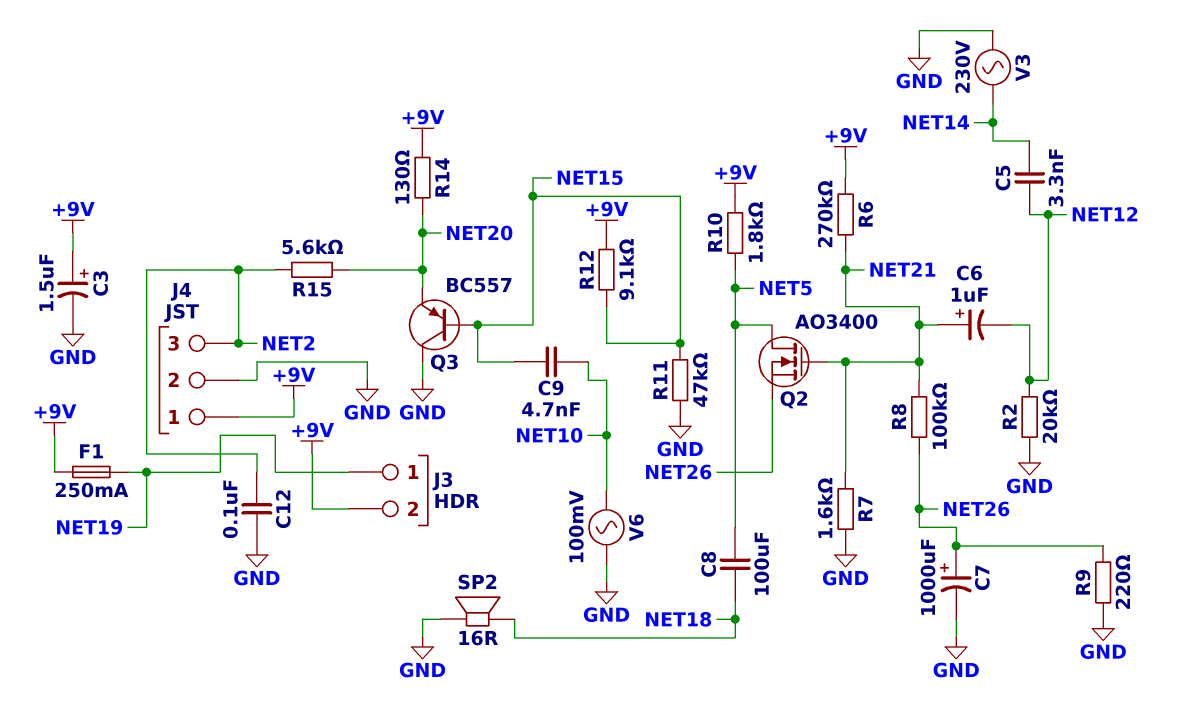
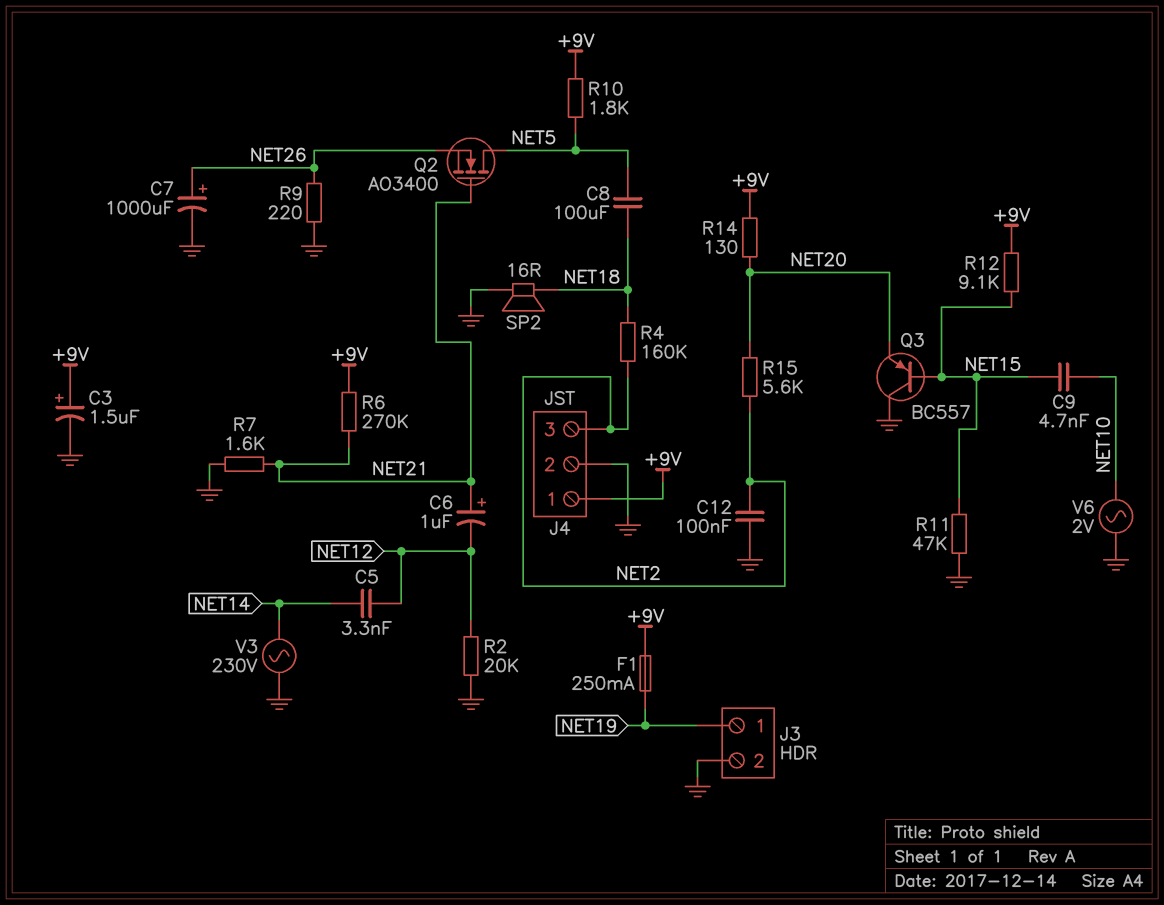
J3 pin 2: +9V -> GND
R4: none -> 160k (NET2, NET18)
R8: 100k (NET21, NET26) -> none
V6: AC 100mV (GND, NET10) -> AC 2V (GND, NET10)

